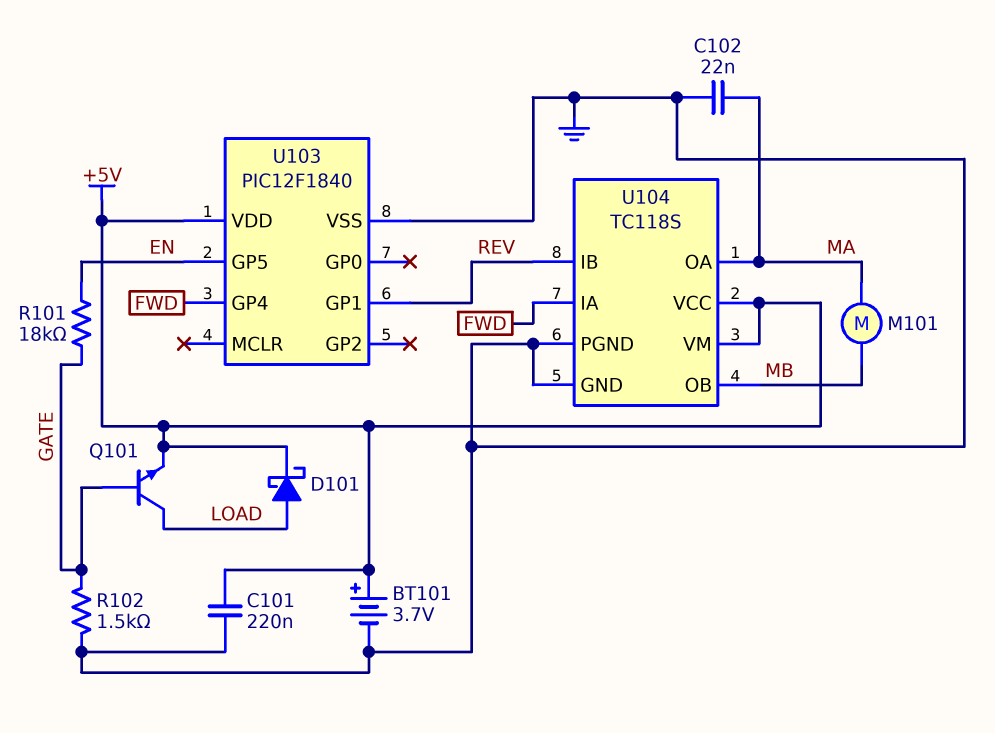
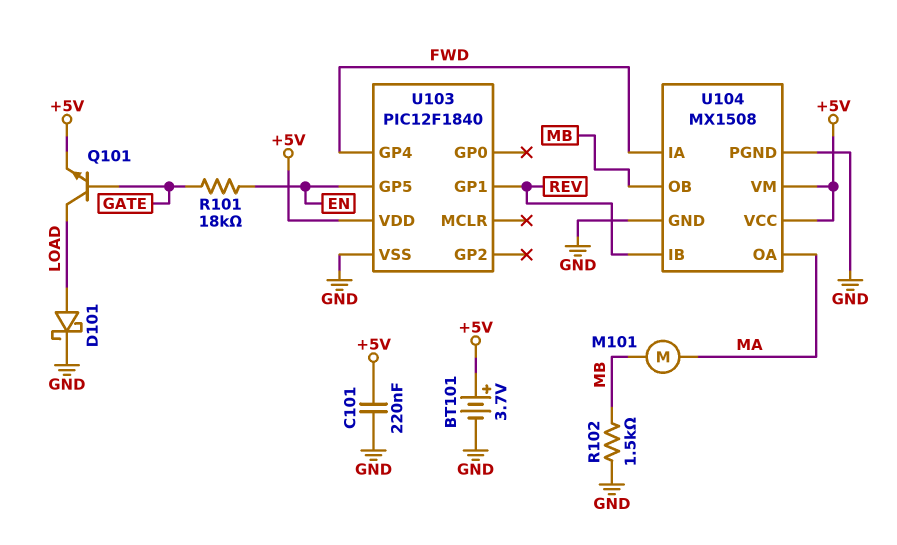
C102: 22nF (GND, MA) -> none
D101: schottky (A LOAD, K +5V) -> schottky (A LOAD, K GND)
R102: 1.5k (GATE, GND) -> 1.5k (GND, MB)
U104: TC118S -> MX1508

